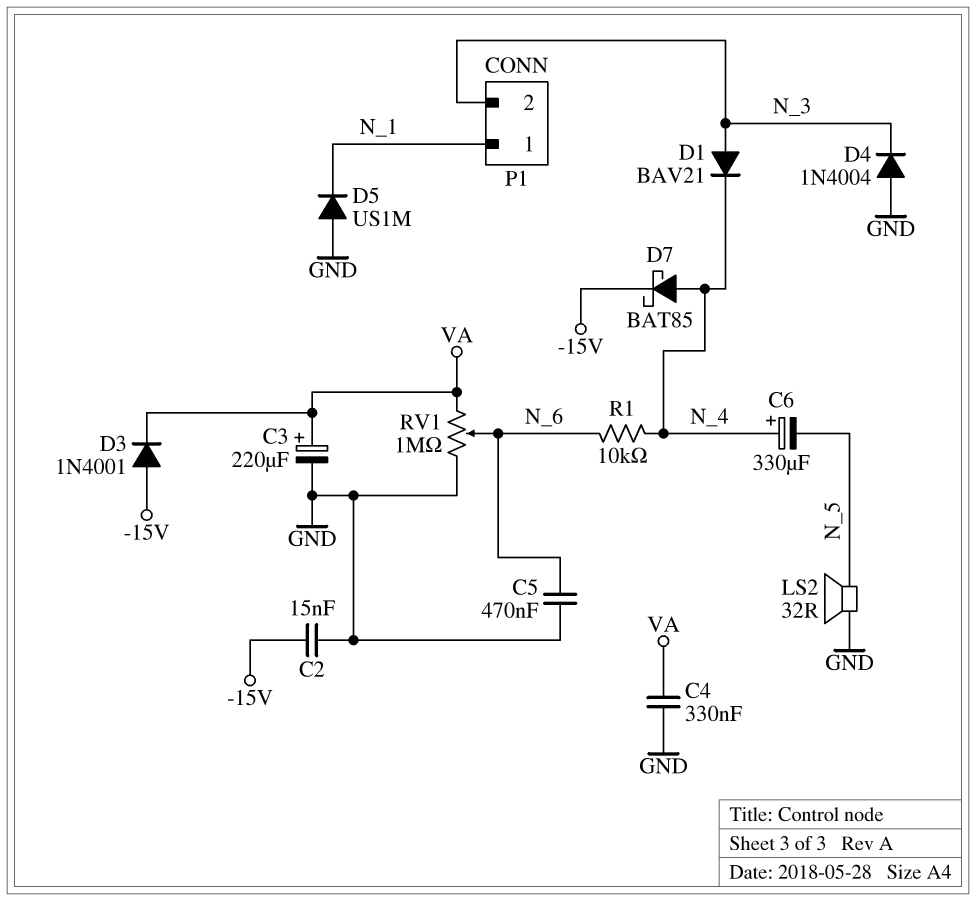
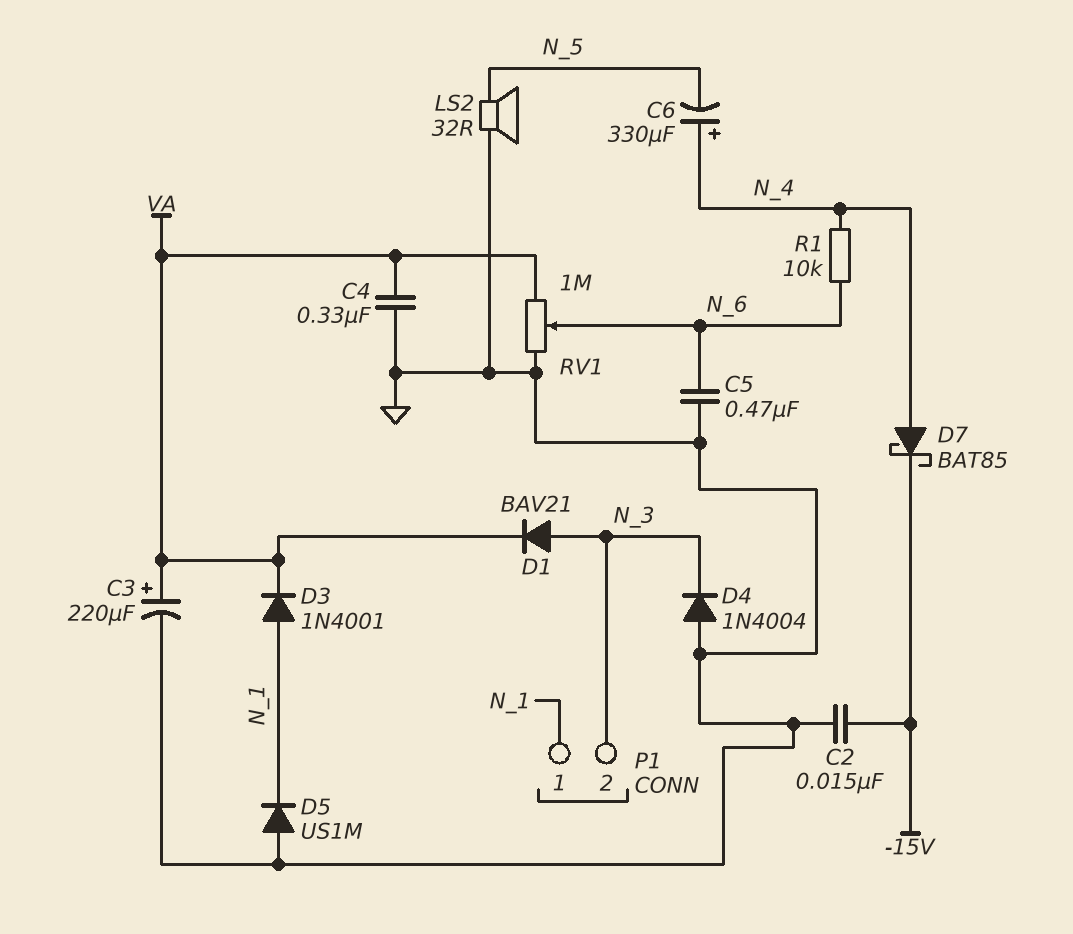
D1: diode BAV21 (A N_3, K N_4) -> diode BAV21 (A N_3, K VA)
D3: diode 1N4001 (A -15V, K VA) -> diode 1N4001 (A N_1, K VA)

